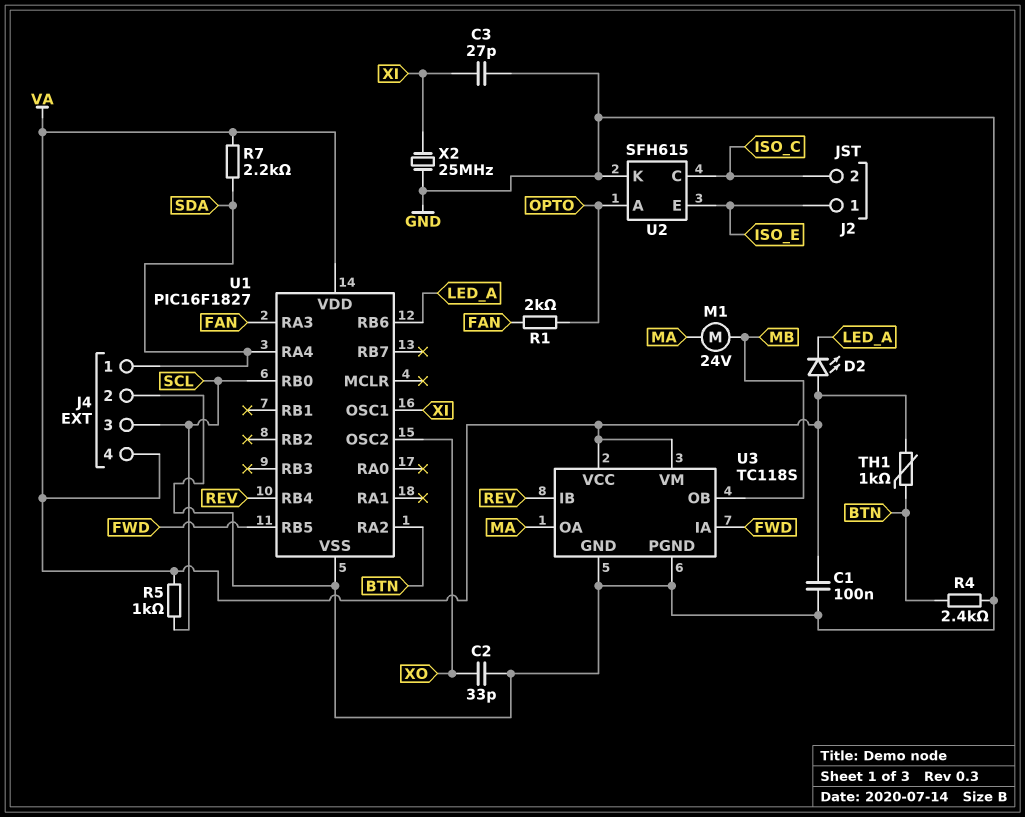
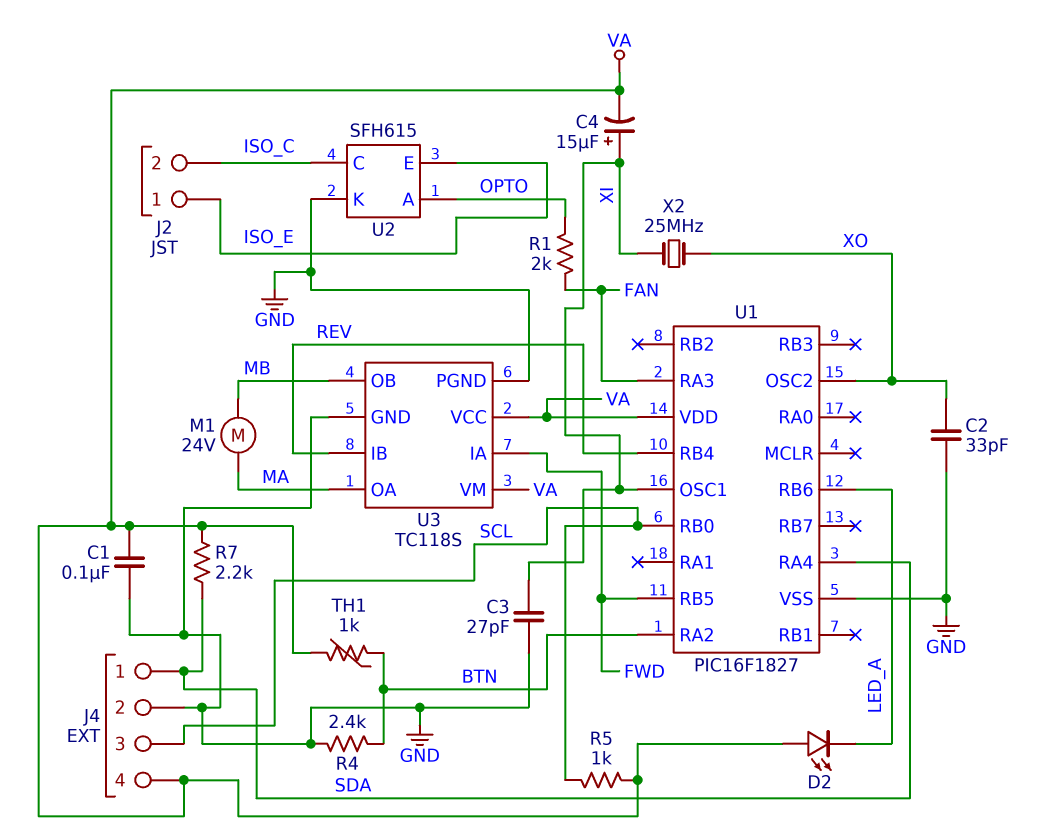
C4: none -> 15uF (plus XI, minus VA)
X2: 25MHz (GND, XI) -> 25MHz (XI, XO)

